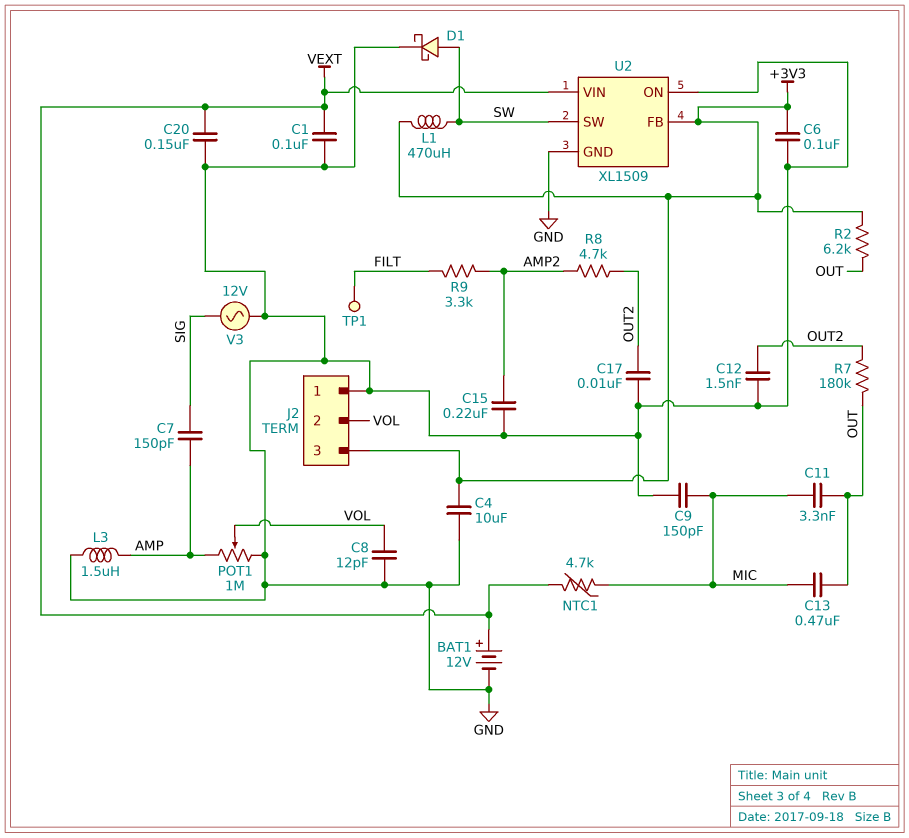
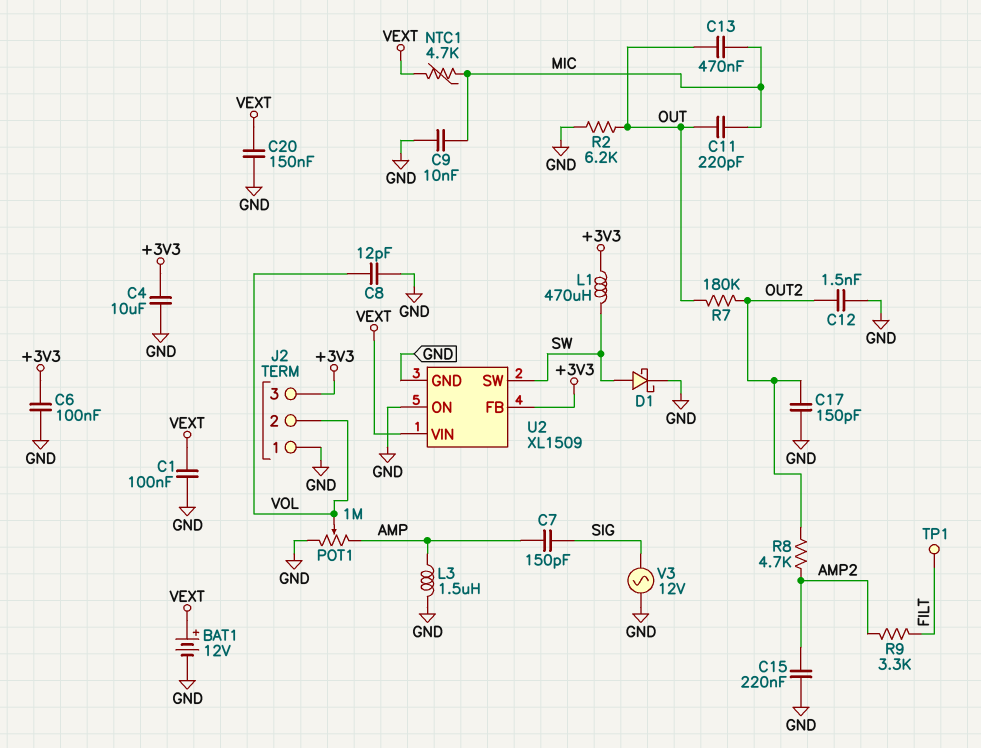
C9: 150pF (GND, MIC) -> 10nF (GND, MIC)
C11: 3.3nF (MIC, OUT) -> 220pF (MIC, OUT)
C17: 10nF (GND, OUT2) -> 150pF (GND, OUT2)
R2: 6.2k (+3V3, OUT) -> 6.2k (GND, OUT)

